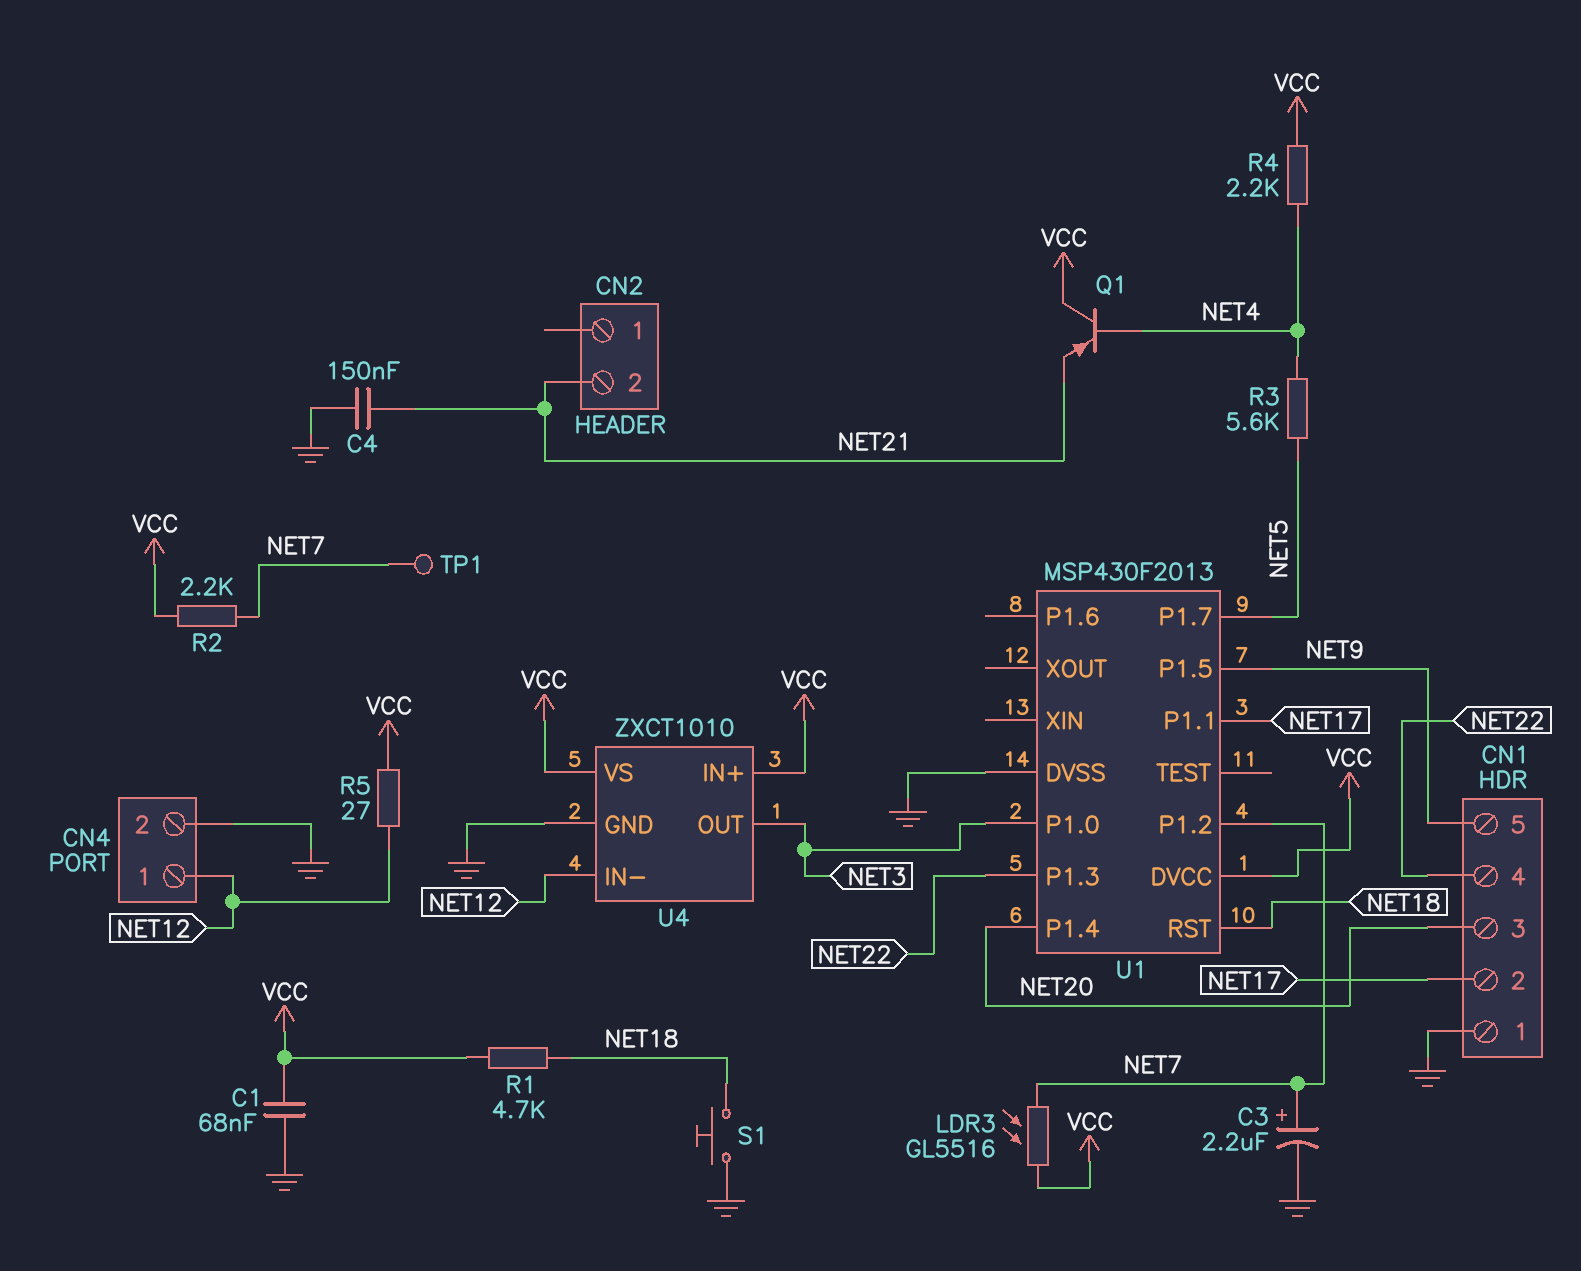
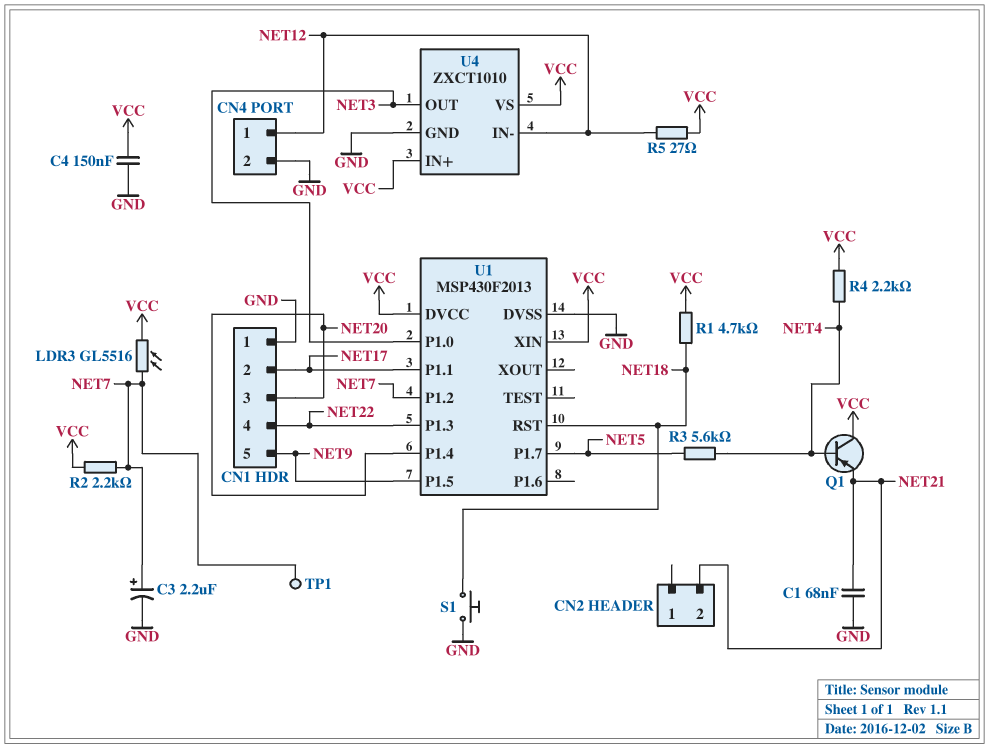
C1: 68nF (GND, VCC) -> 68nF (GND, NET21)
C4: 150nF (GND, NET21) -> 150nF (GND, VCC)
U1 pin XIN: none -> VCC

